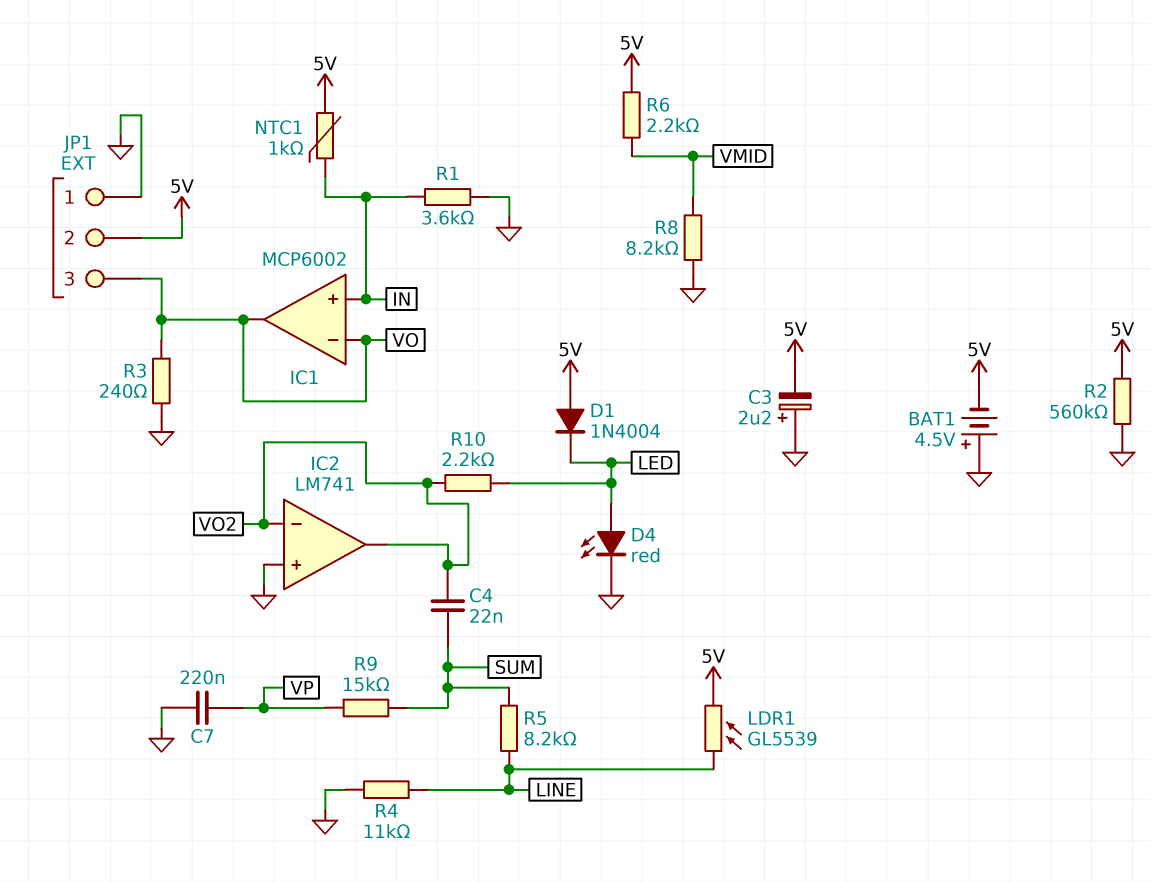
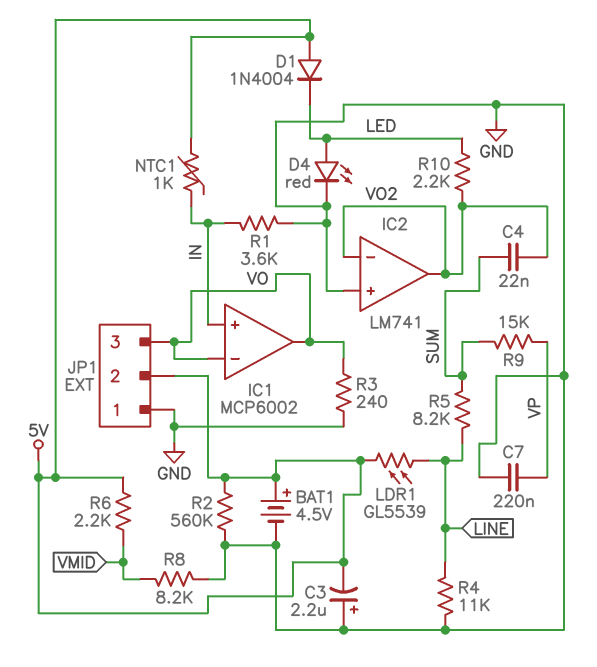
BAT1: 4.5V (plus GND, minus 5V) -> 4.5V (plus 5V, minus GND)

